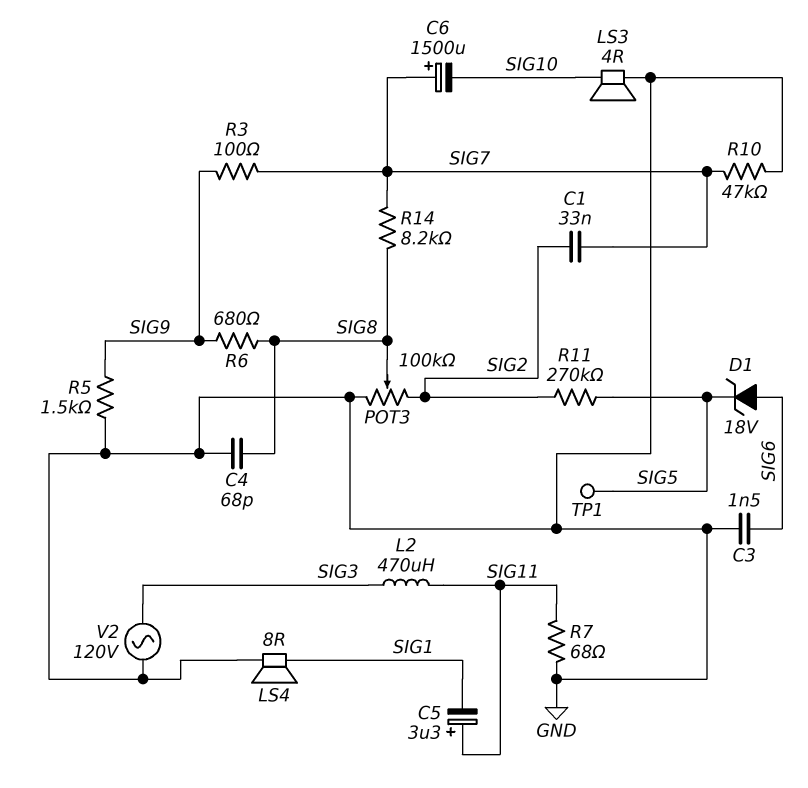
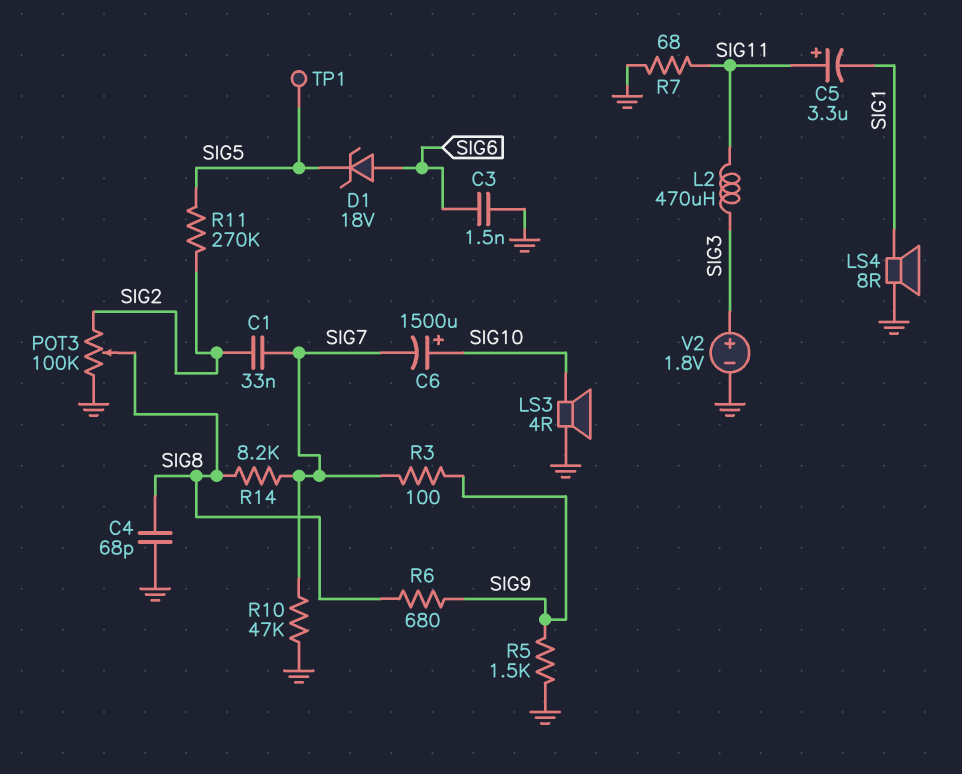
C6: 1500uF (plus SIG7, minus SIG10) -> 1500uF (plus SIG10, minus SIG7)
V2: AC 120V (GND, SIG3) -> 1.8V (plus SIG3, minus GND)

